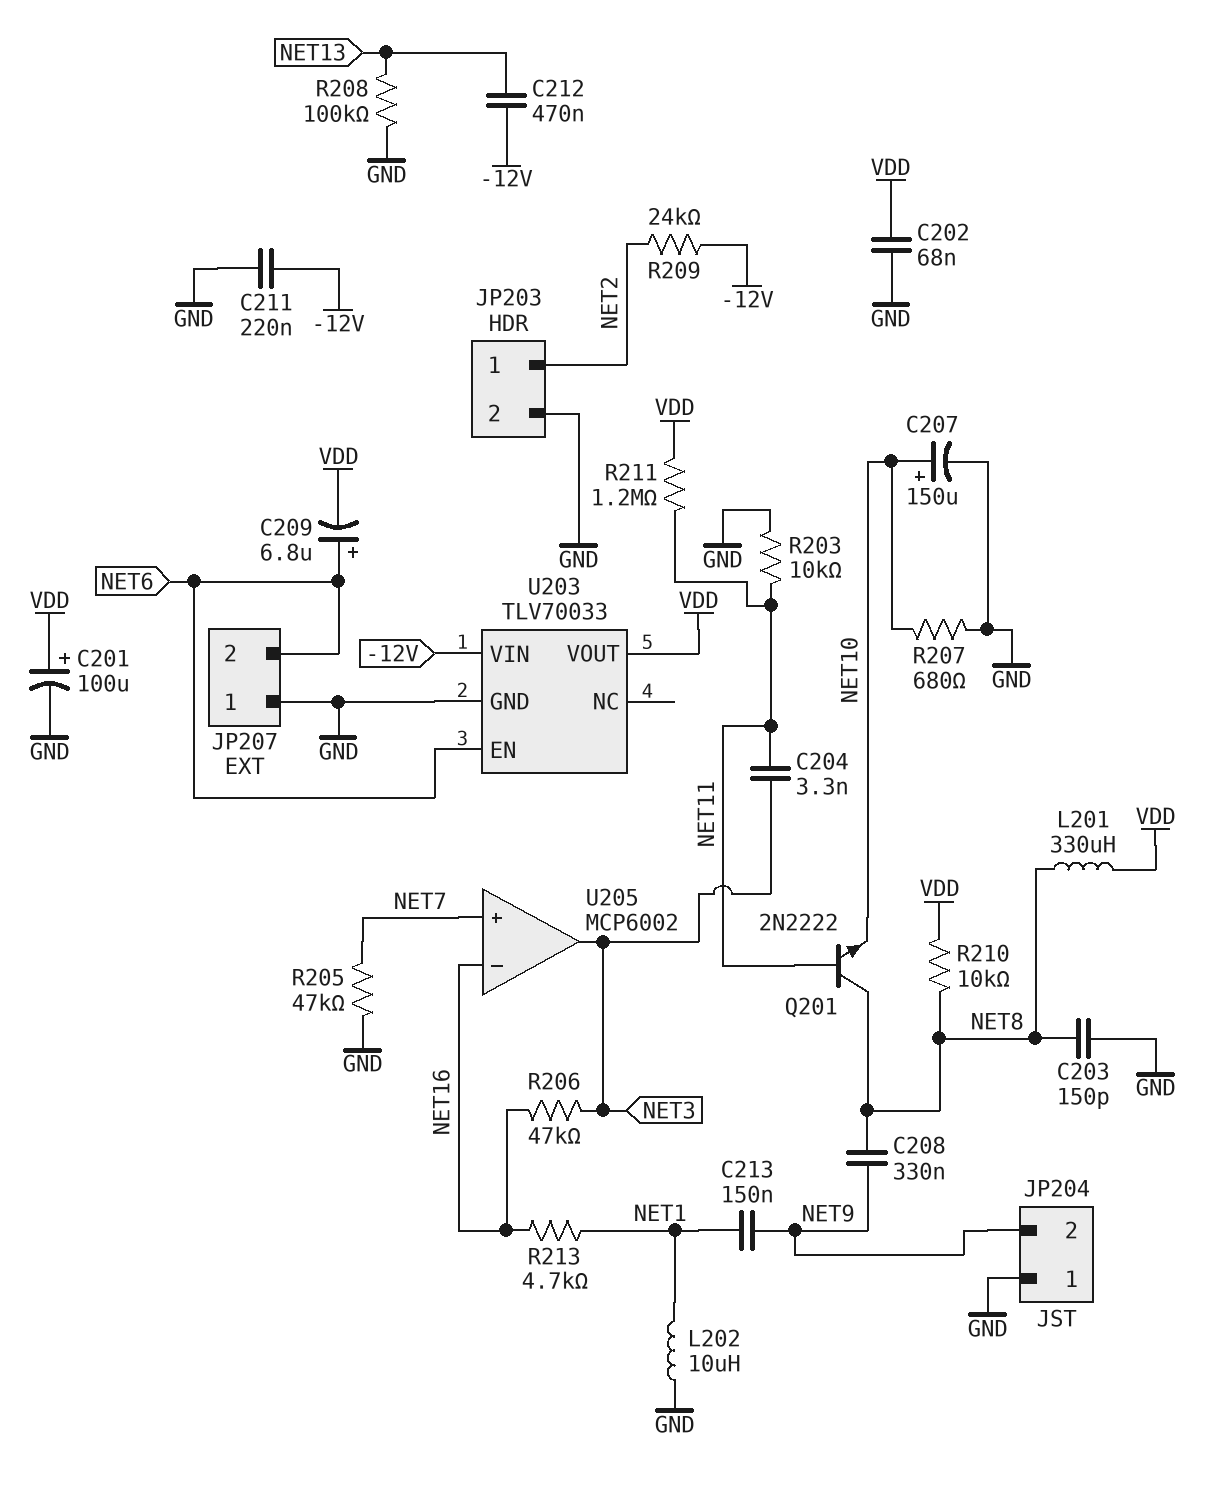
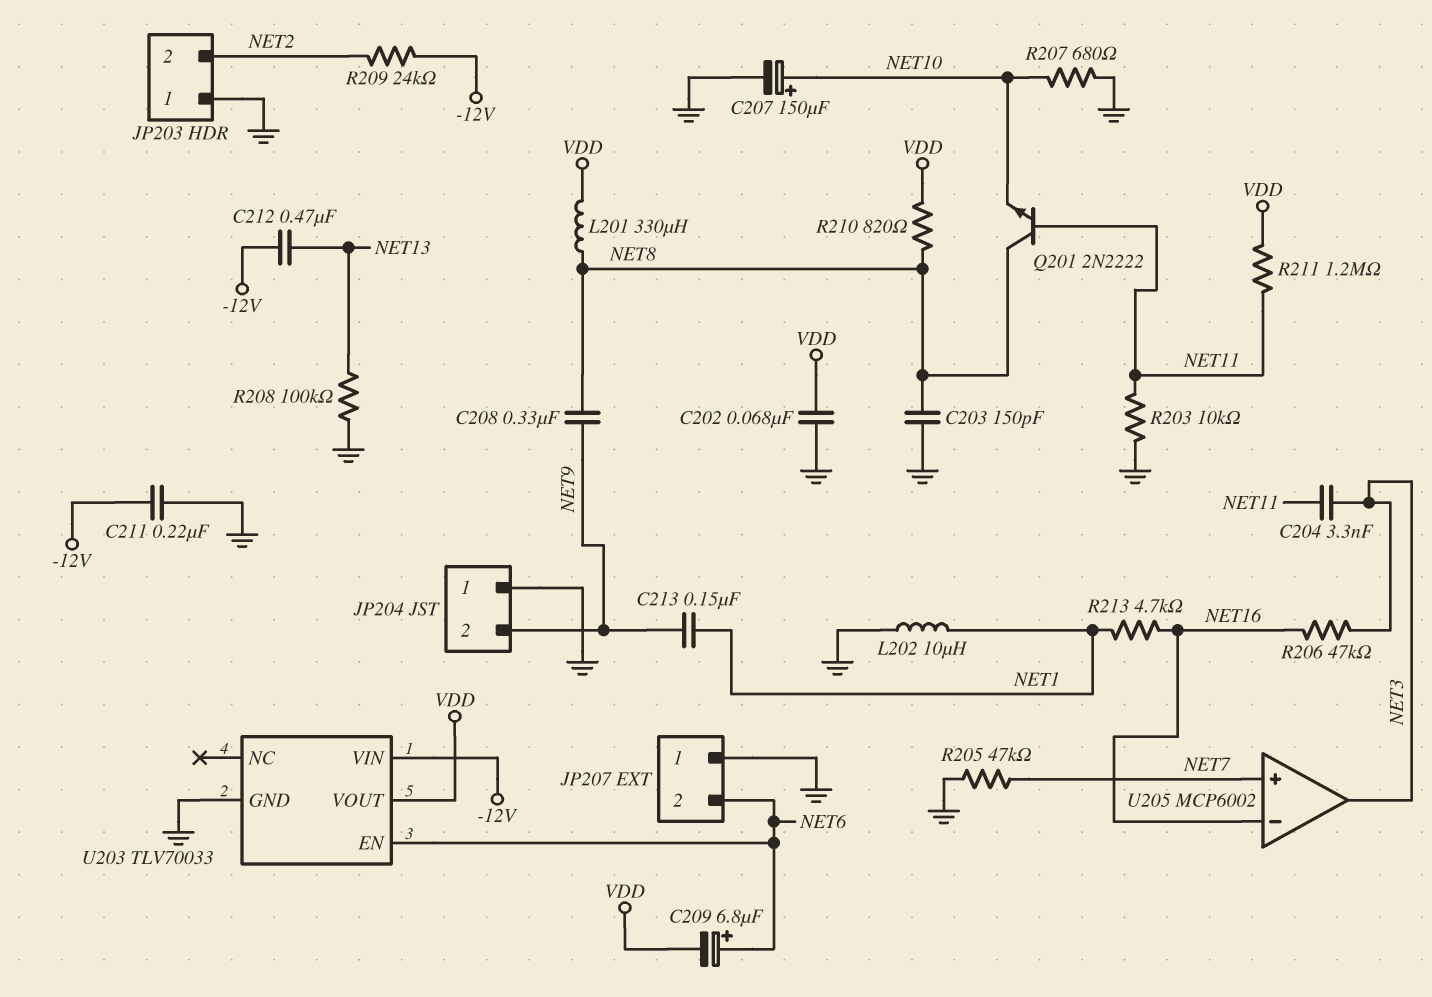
C201: 100uF (plus VDD, minus GND) -> none
JP203 pin 1: NET2 -> GND
JP203 pin 2: GND -> NET2
R210: 10k (NET8, VDD) -> 820 (NET8, VDD)

